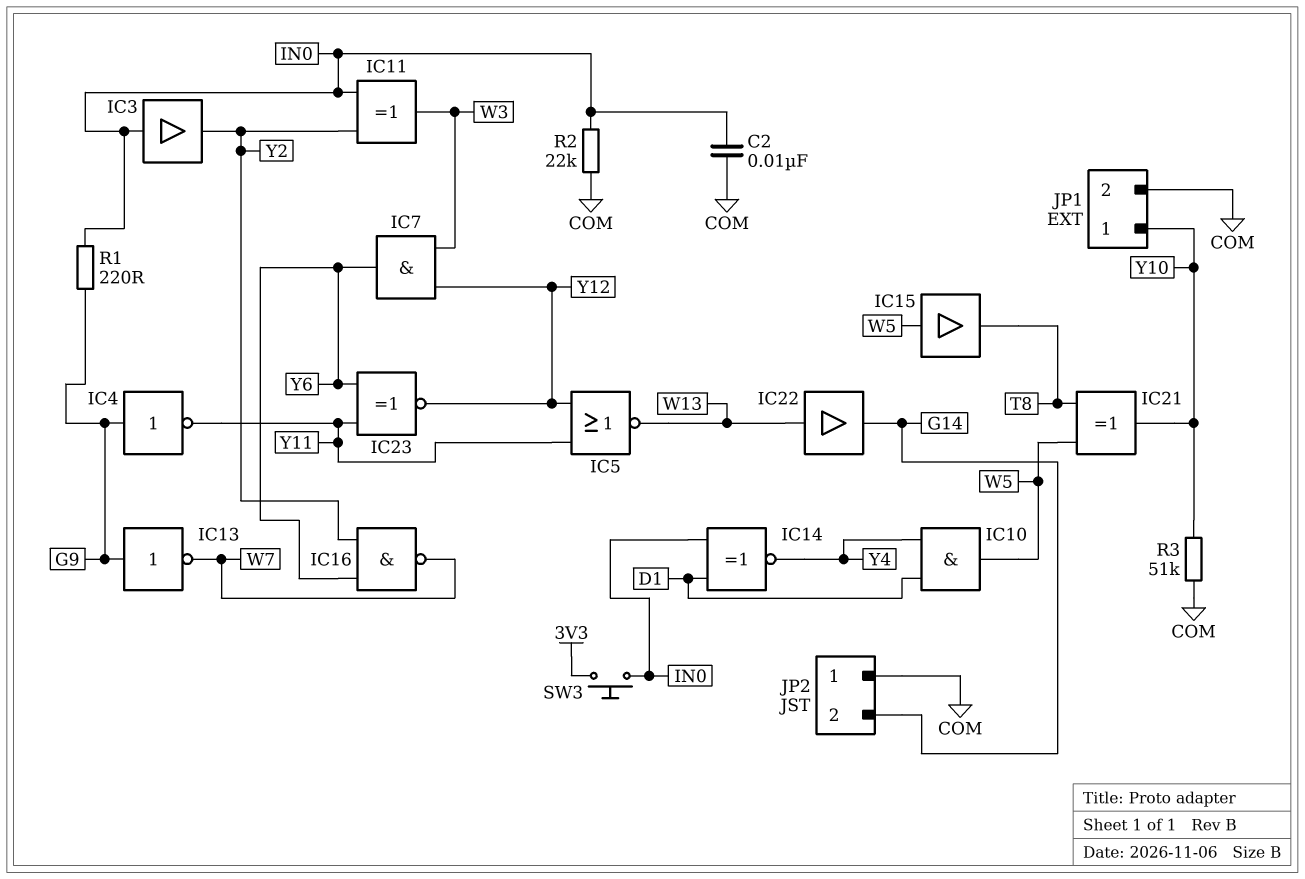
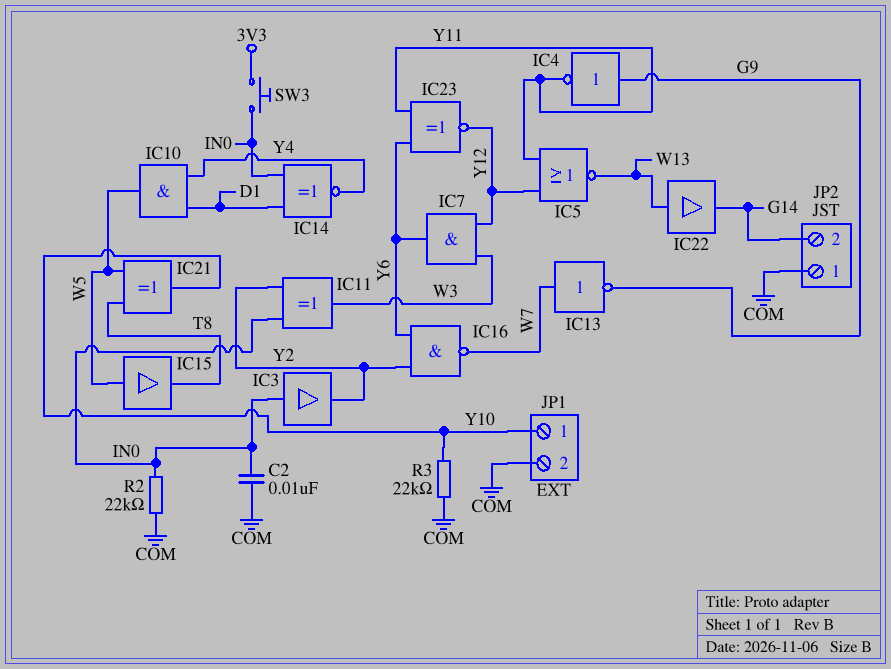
IC13: NOT (in G9, out W7) -> NOT (in W7, out G9)
R1: 220 (G9, IN0) -> none
R3: 51k (COM, Y10) -> 22k (COM, Y10)

